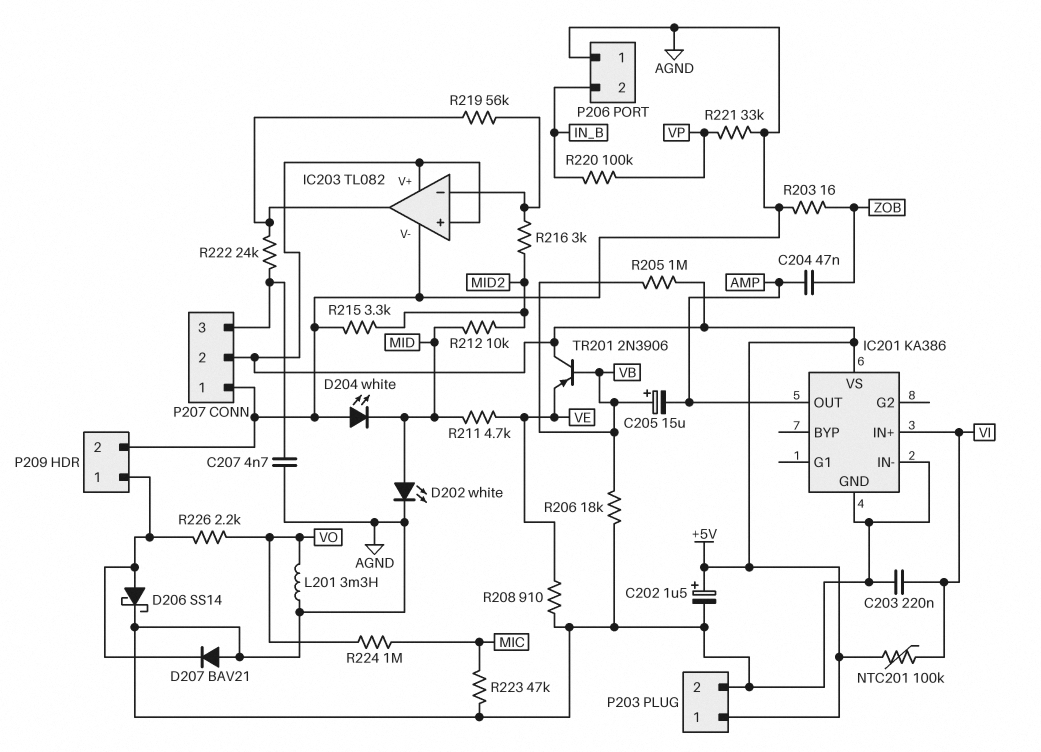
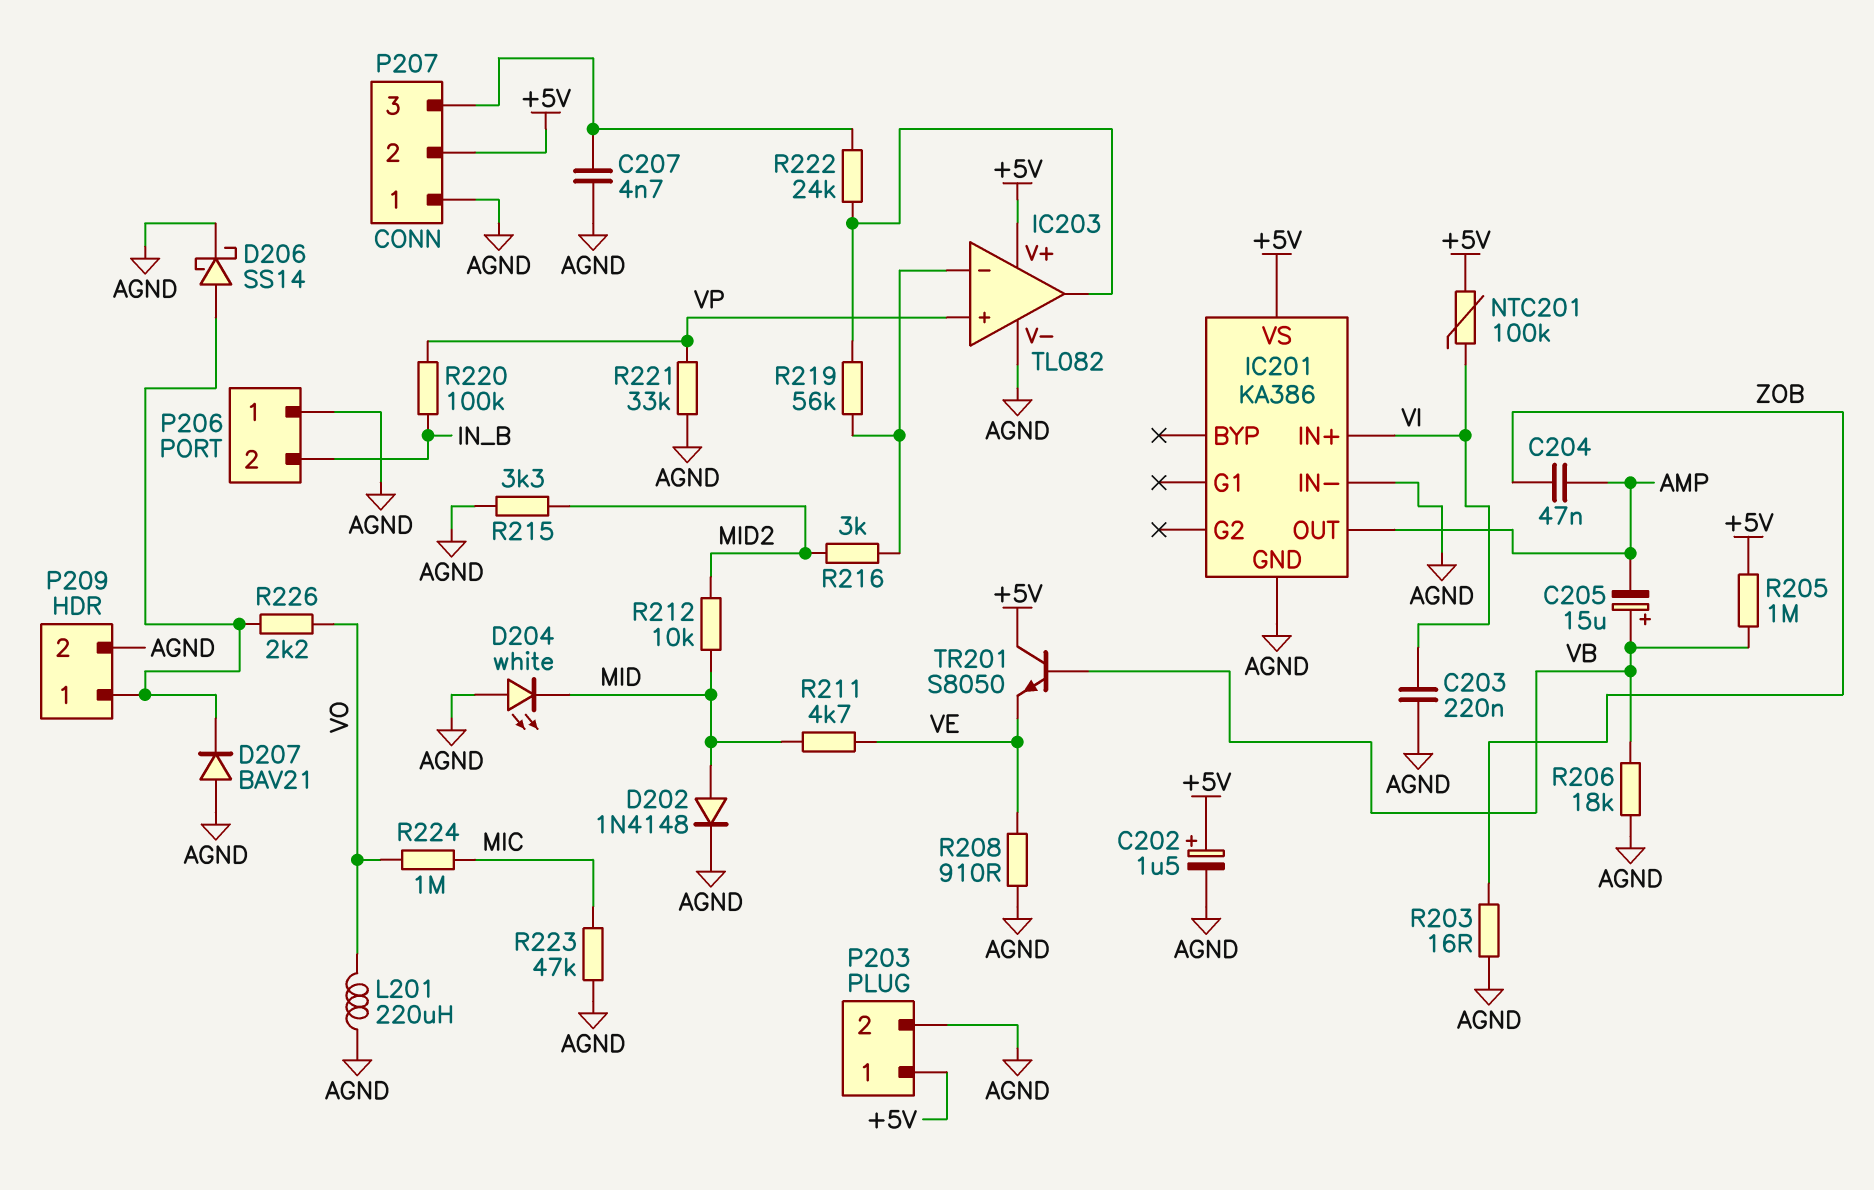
D202: LED white (A MID, K AGND) -> diode 1N4148 (A MID, K AGND)
IC203 pin in+: +5V -> VP
L201: 3.3mH (AGND, VO) -> 220uH (AGND, VO)
TR201: PNP 2N3906 (B VB, C +5V, E VE) -> NPN S8050 (B VB, C +5V, E VE)

